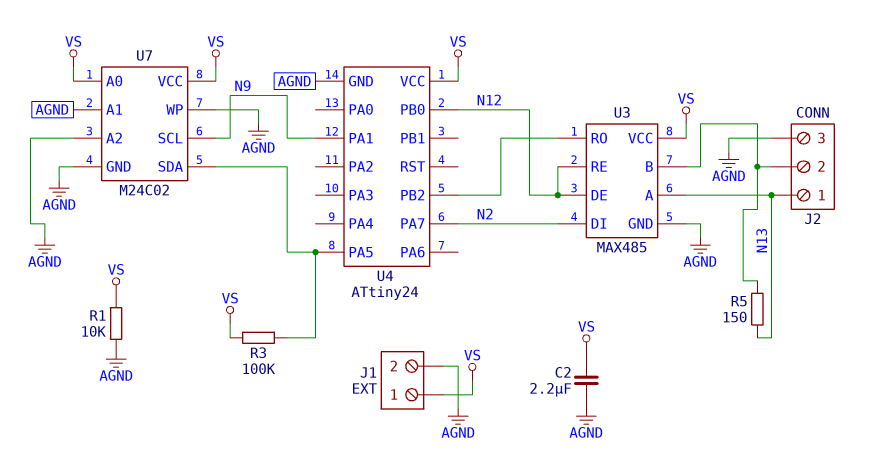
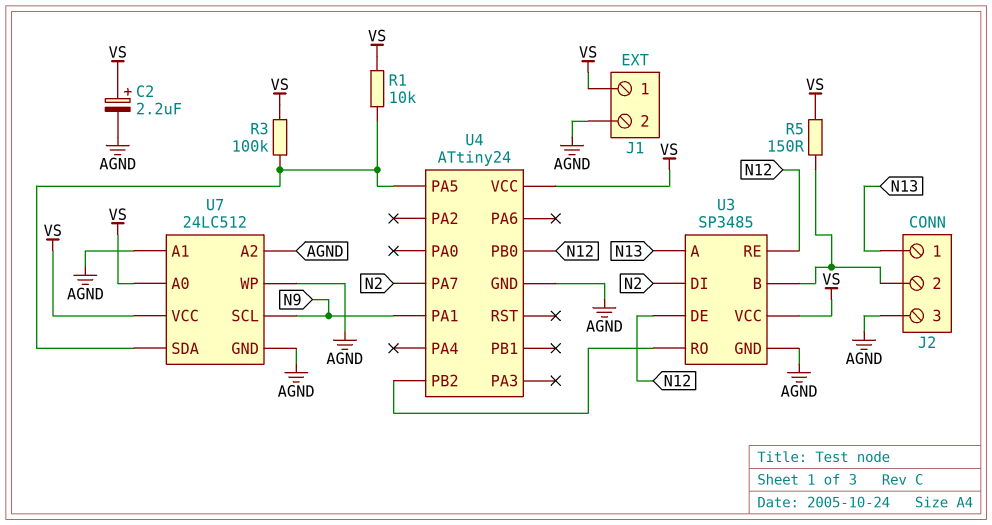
C2: 2.2uF (AGND, VS) -> 2.2uF (plus VS, minus AGND)
R1: 10k (AGND, VS) -> 10k (U4/PA5, VS)
R5: 150 (J2/2, N13) -> 150 (J2/2, VS)
U3: MAX485 -> SP3485
U7: M24C02 -> 24LC512

